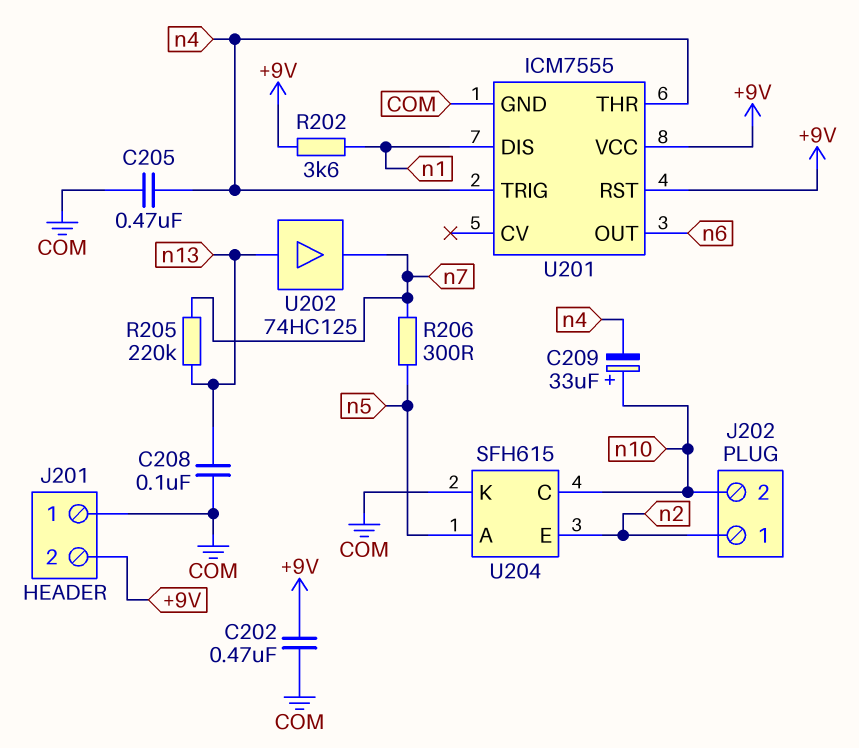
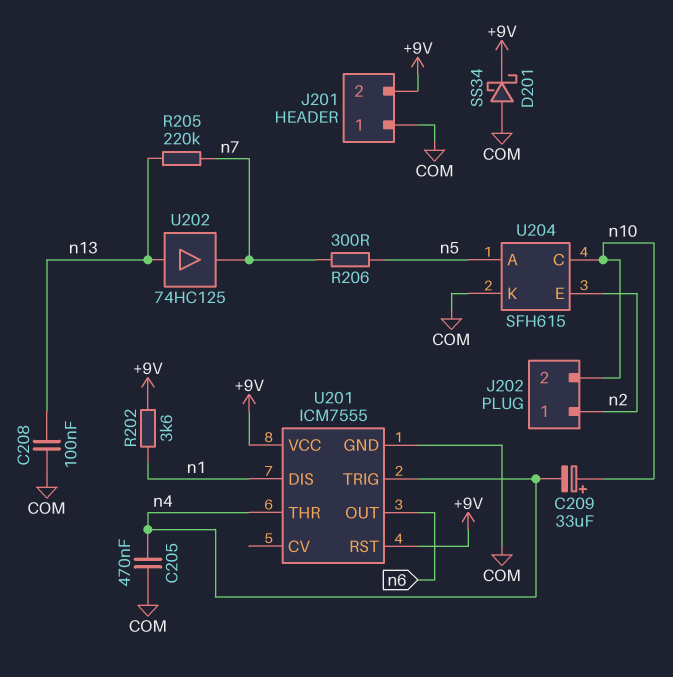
C202: 470nF (+9V, COM) -> none
D201: none -> schottky SS34 (A COM, K +9V)

